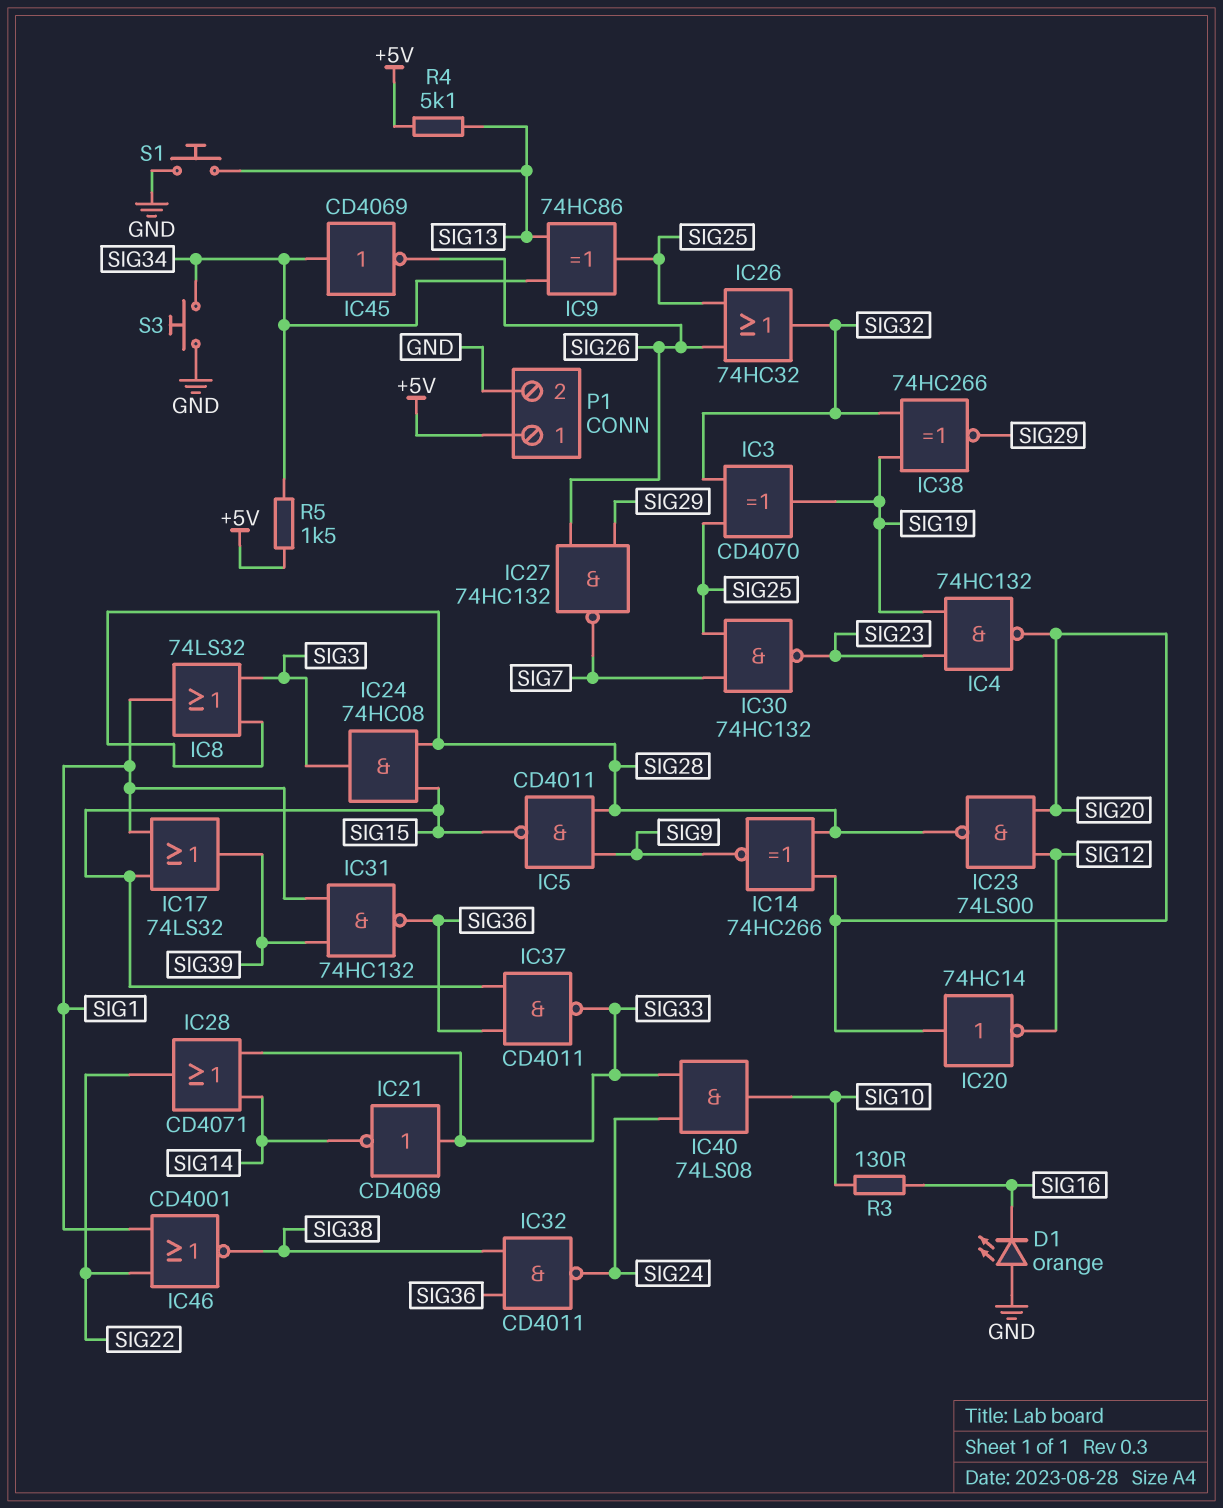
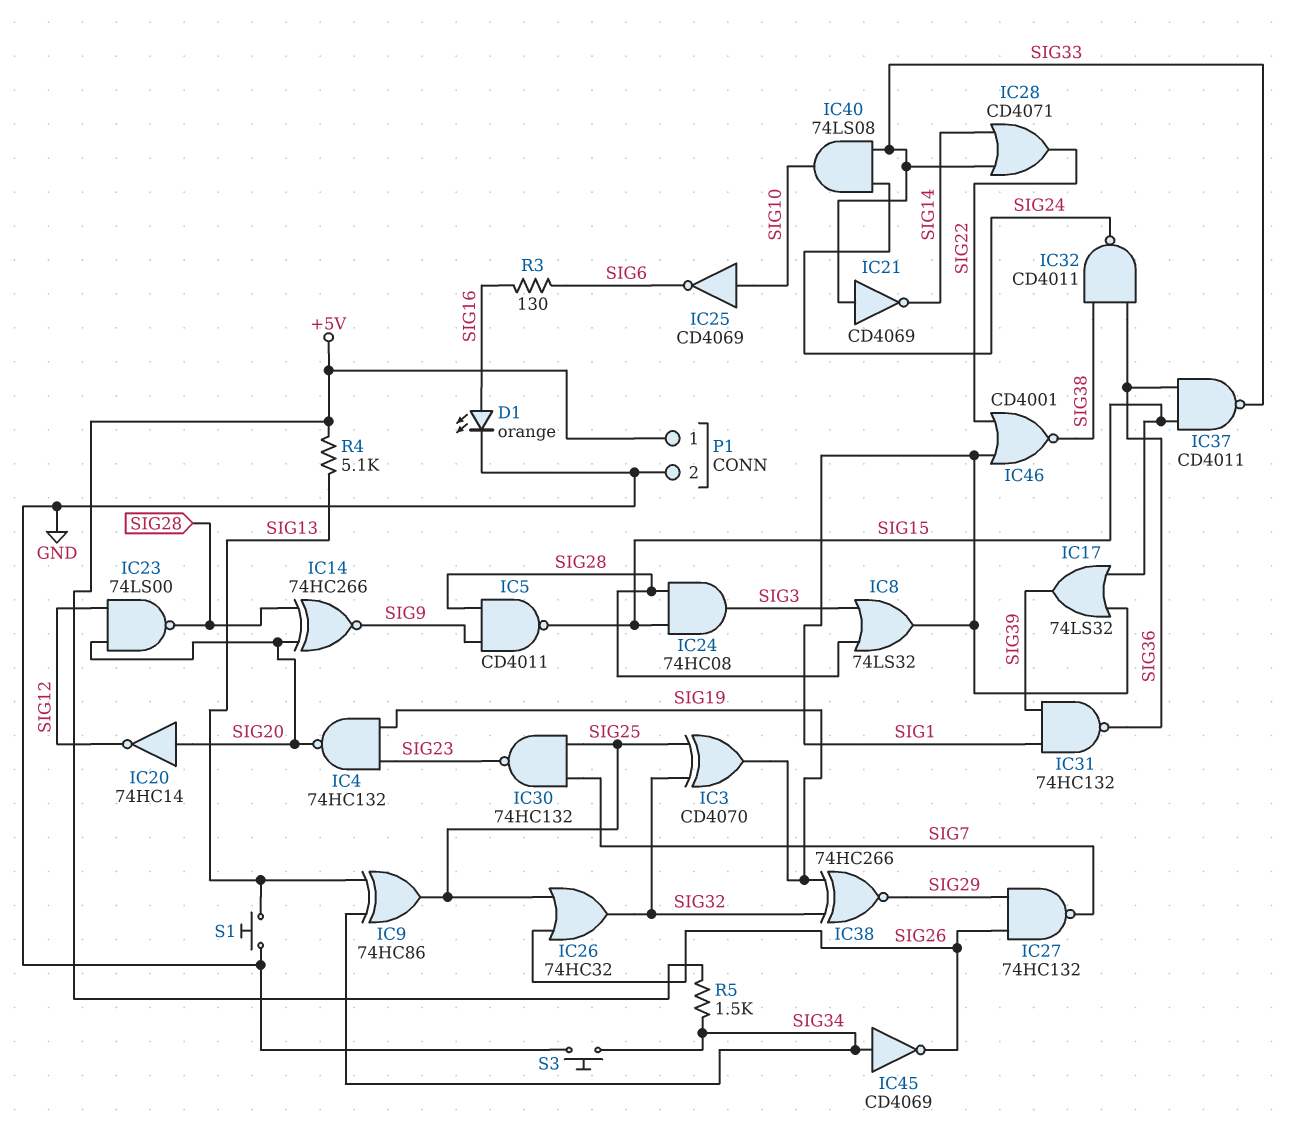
D1: LED orange (A GND, K SIG16) -> LED orange (A SIG16, K GND)
IC25: none -> NOT CD4069 (in SIG10, out SIG6)
R3: 130 (SIG10, SIG16) -> 130 (SIG6, SIG16)

